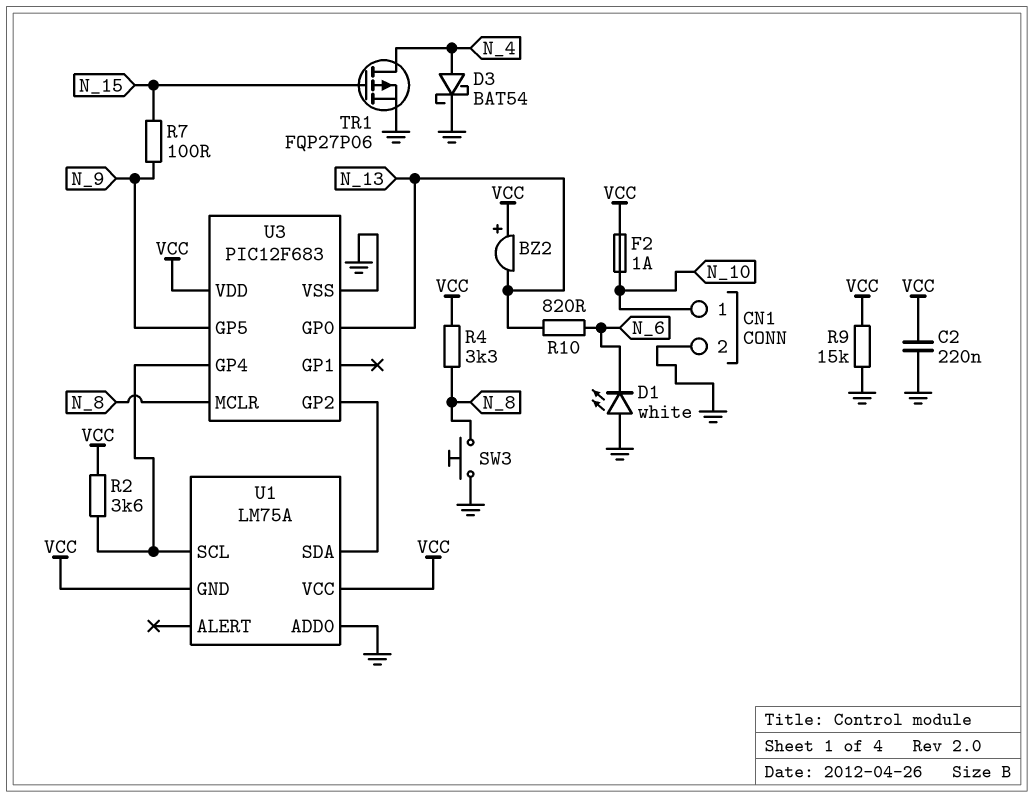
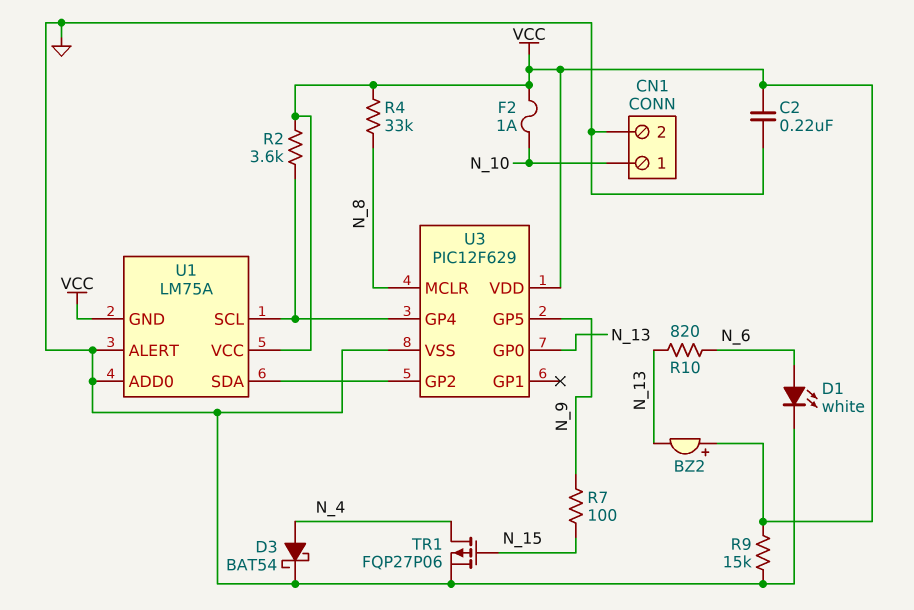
D1: LED white (A GND, K N_6) -> LED white (A N_6, K GND)
R4: 3.3k (N_8, VCC) -> 33k (N_8, VCC)
SW3: button (GND, N_8) -> none
U1 pin ALERT: none -> GND
U3: PIC12F683 -> PIC12F629

